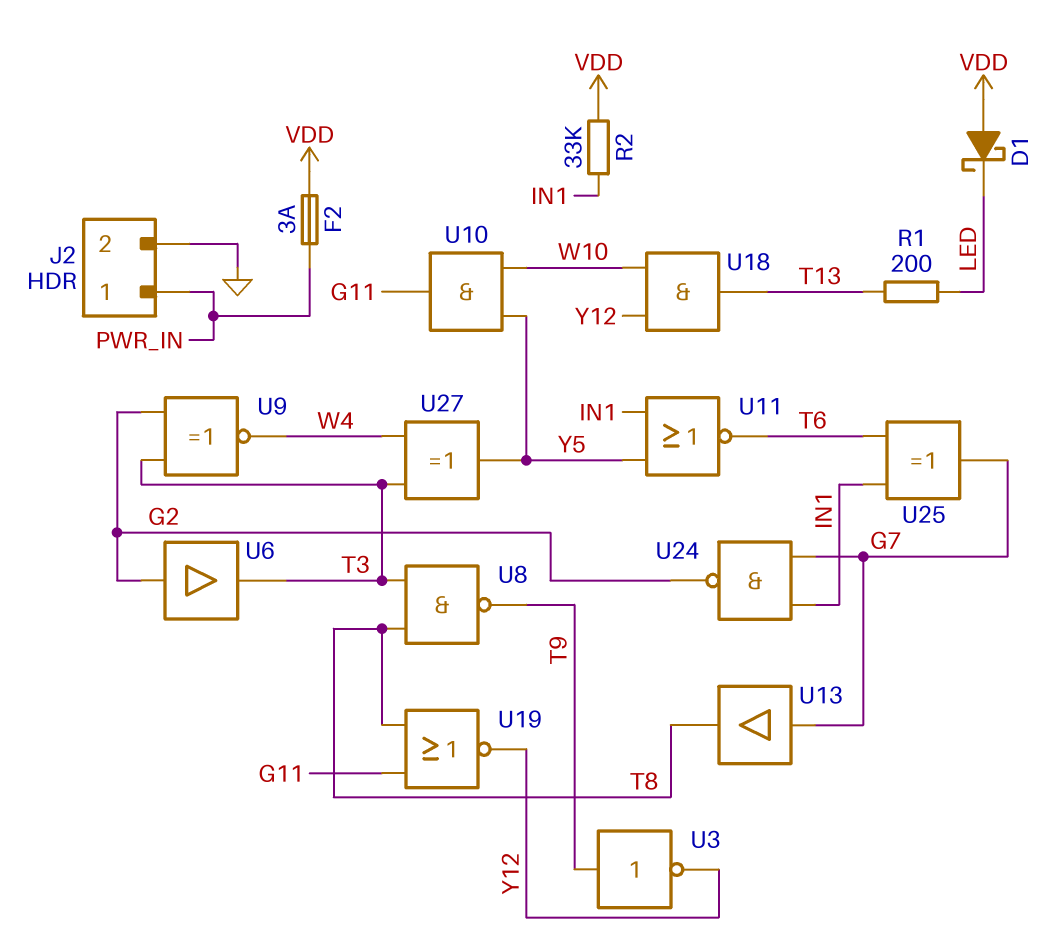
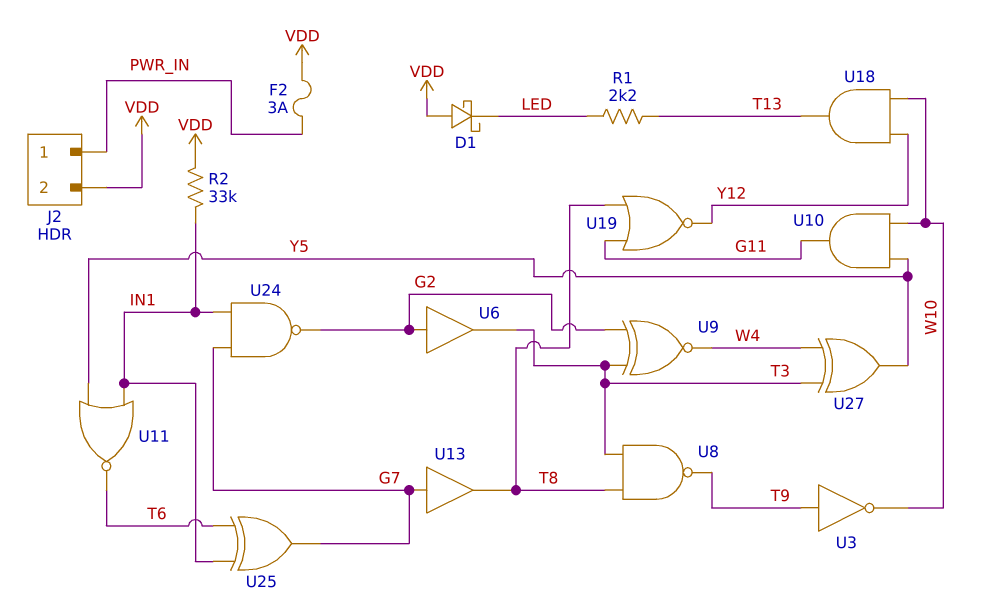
J2 pin 2: GND -> VDD
R1: 200 (LED, T13) -> 2.2k (LED, T13)
U3: NOT (in T9, out Y12) -> NOT (in T9, out W10)

